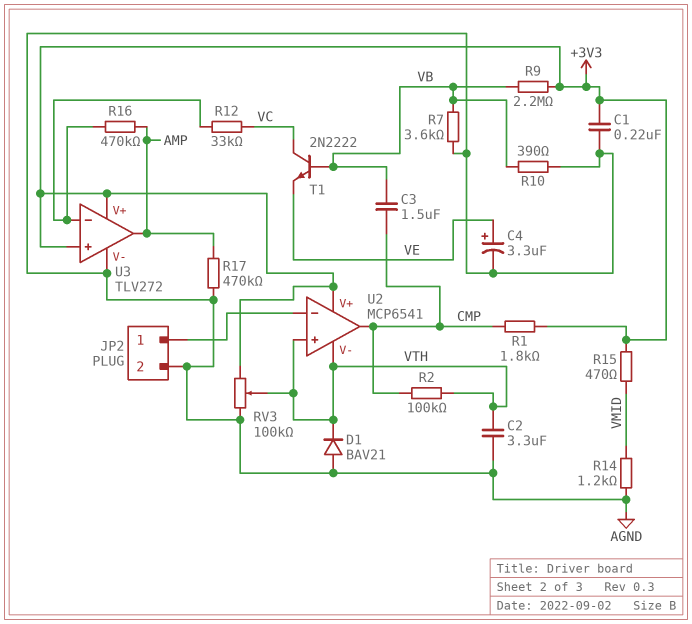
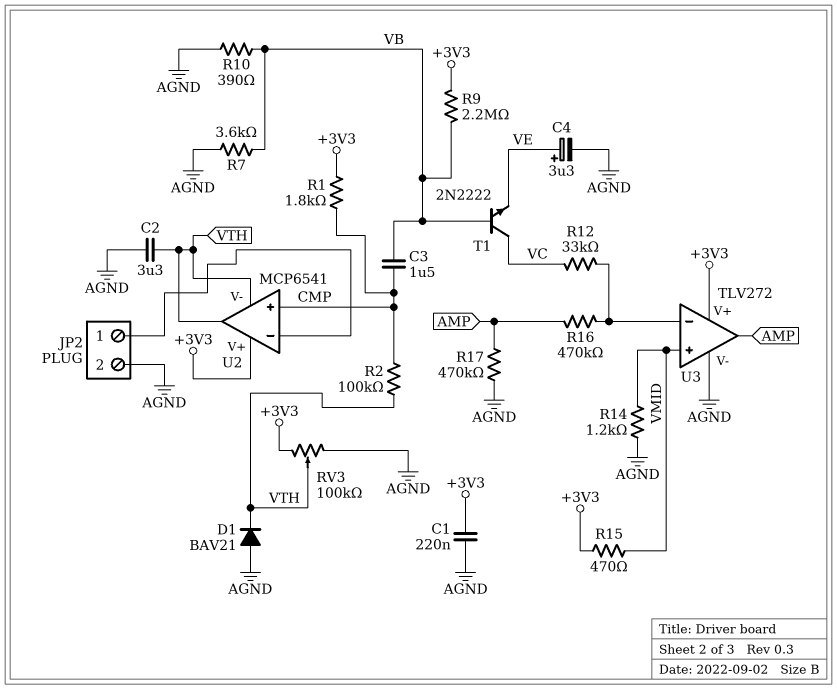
U2 pin in+: VTH -> CMP
U2 pin out: CMP -> VTH
U3 pin in+: +3V3 -> VMID

